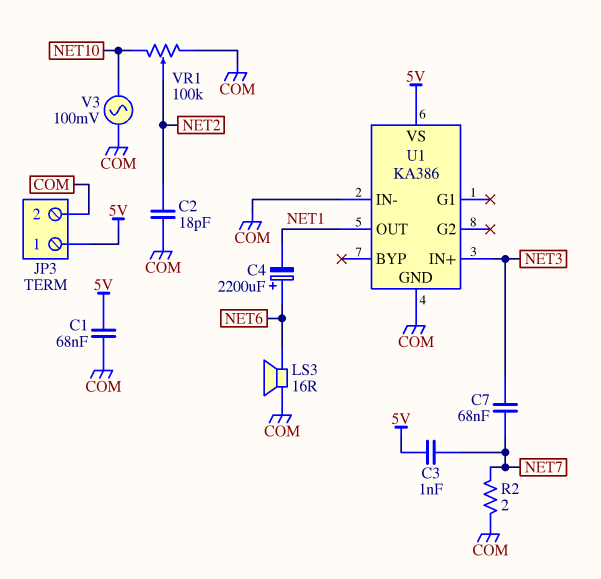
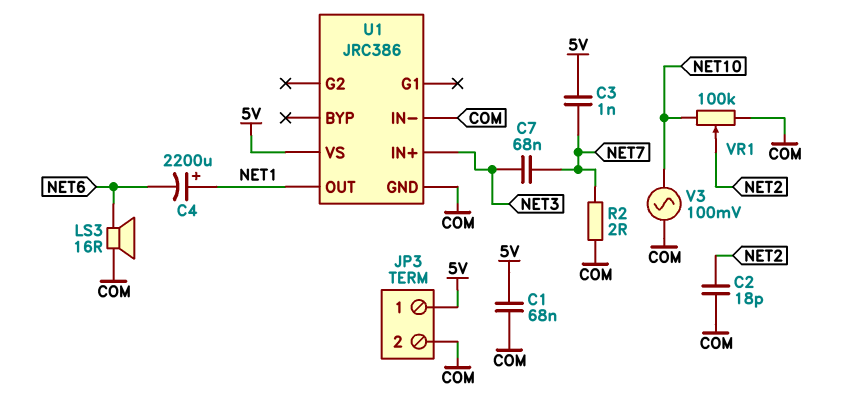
C4: 2200uF (plus NET6, minus NET1) -> 2200uF (plus NET1, minus NET6)
U1: KA386 -> JRC386

